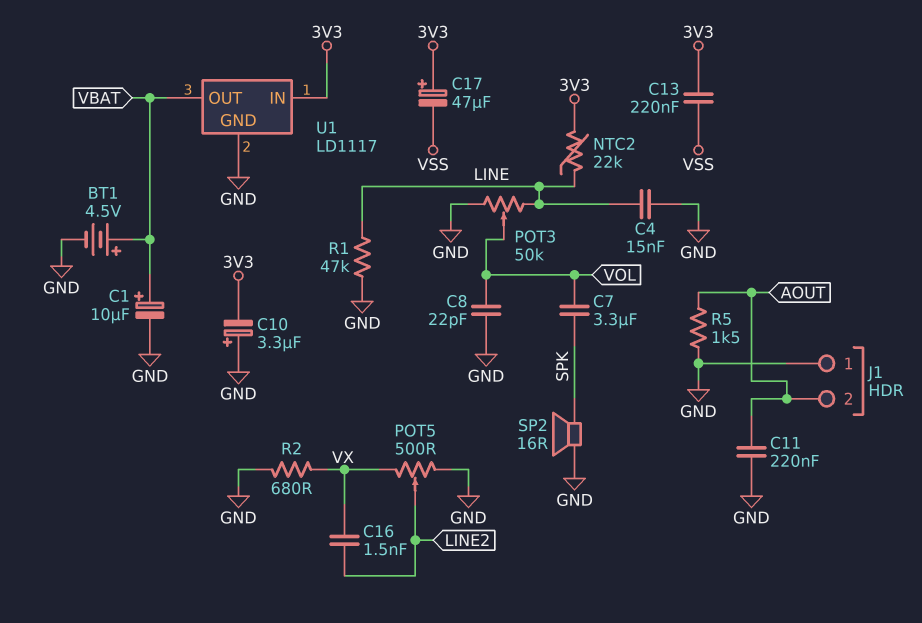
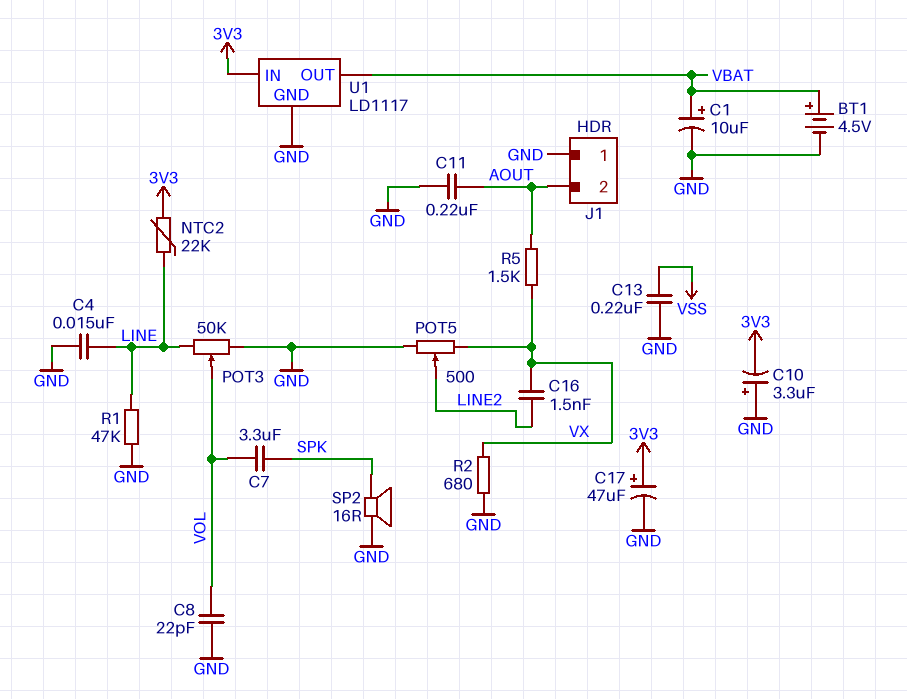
C13: 220nF (3V3, VSS) -> 220nF (GND, VSS)
C17: 47uF (plus 3V3, minus VSS) -> 47uF (plus 3V3, minus GND)
R5: 1.5k (AOUT, GND) -> 1.5k (AOUT, VX)

